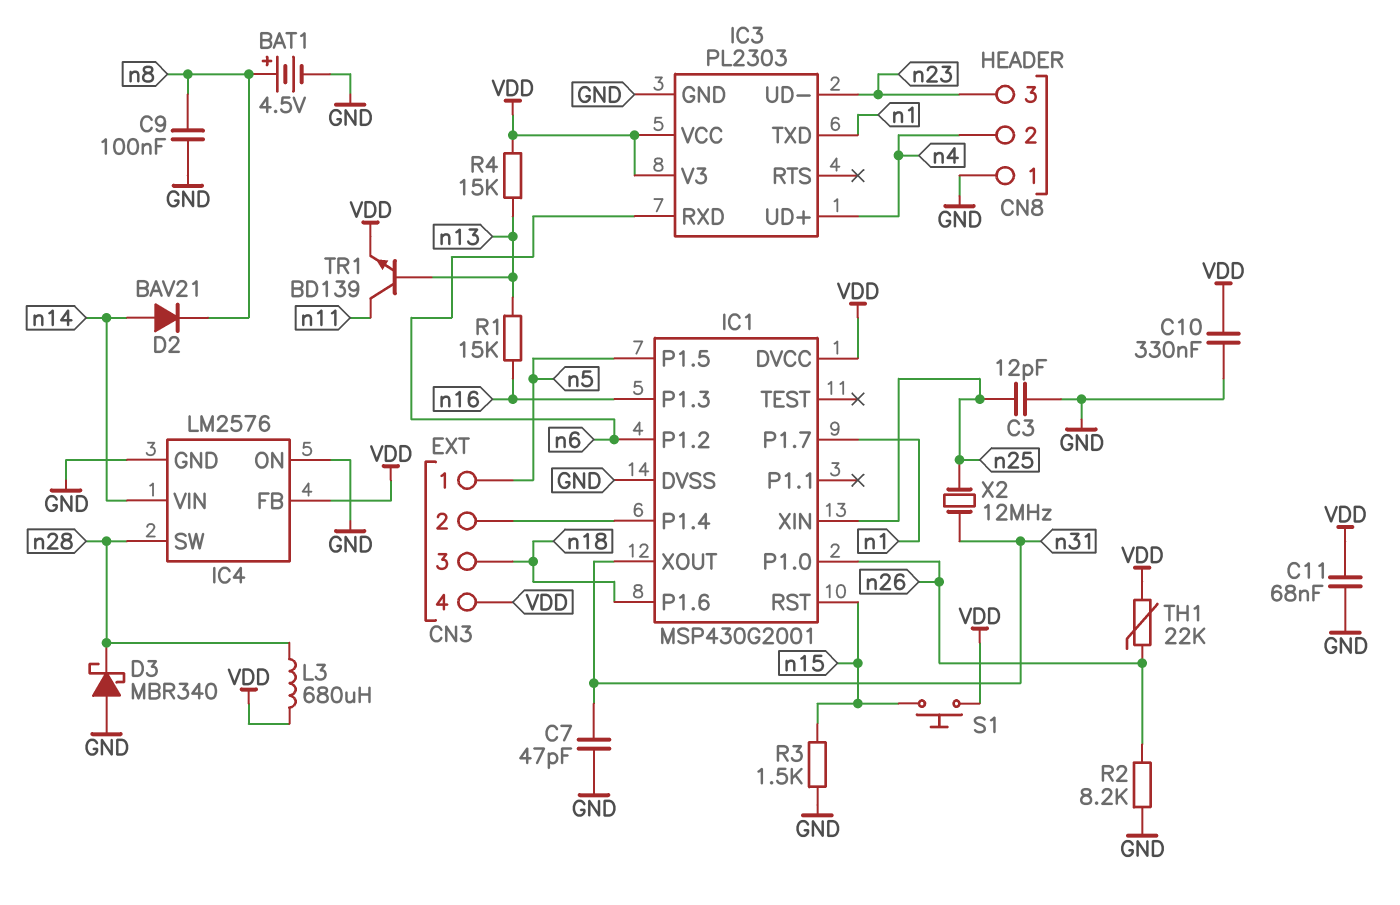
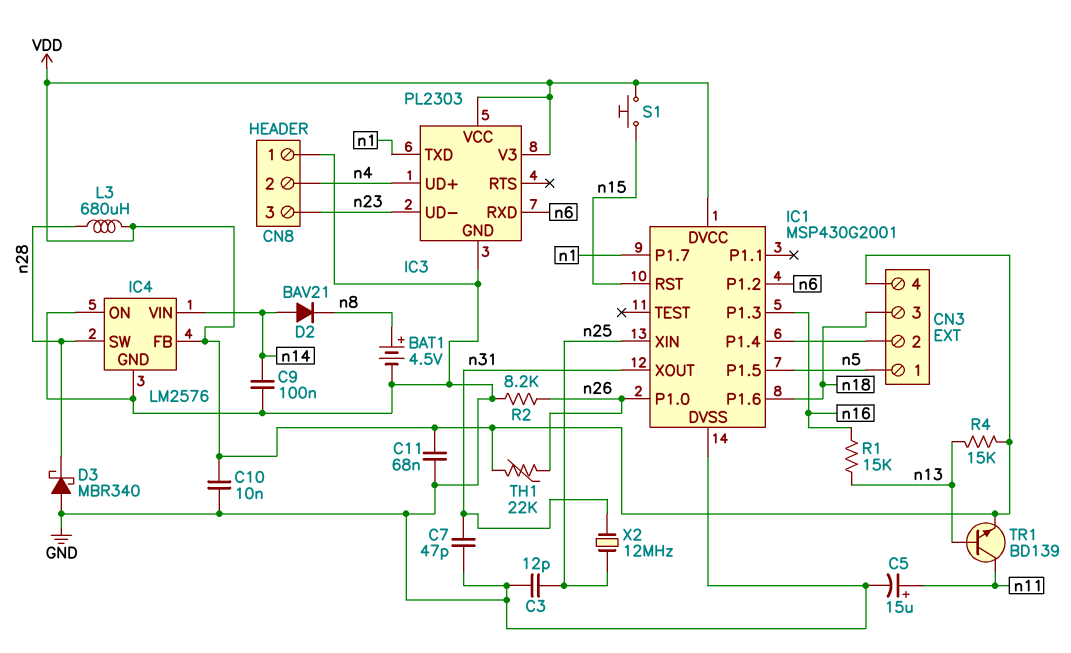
C5: none -> 15uF (plus n11, minus GND)
C9: 100nF (GND, n8) -> 100nF (GND, n14)
C10: 330nF (GND, VDD) -> 10nF (GND, VDD)
R3: 1.5k (GND, n15) -> none

